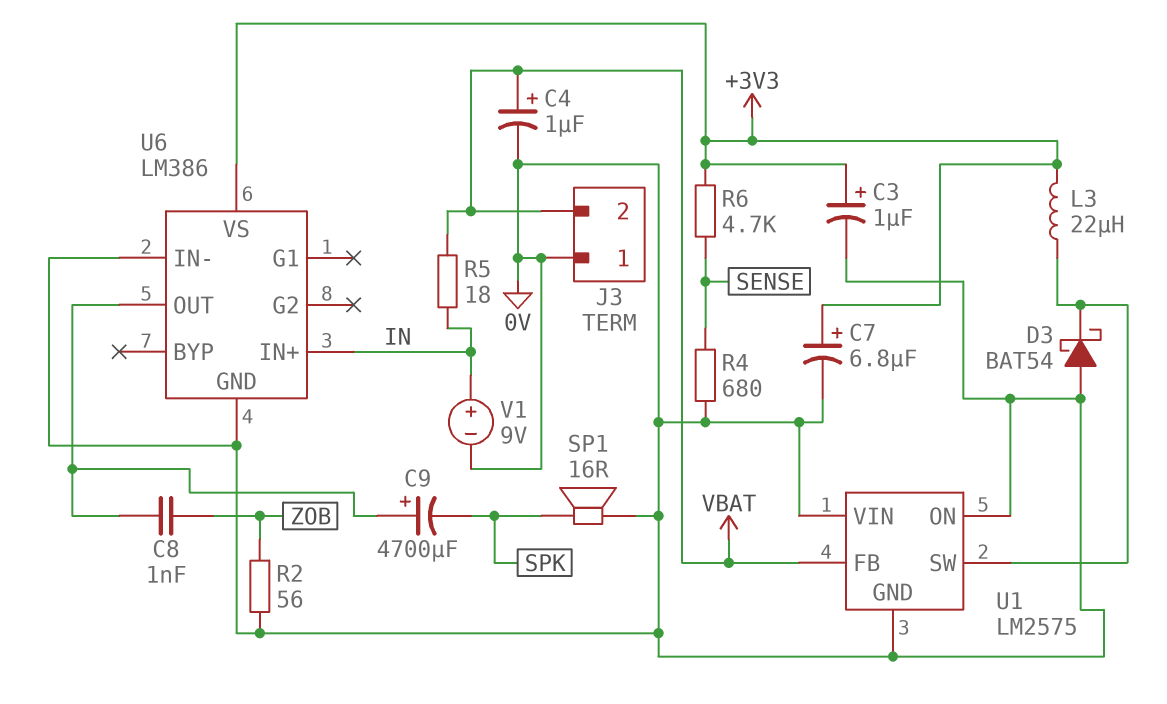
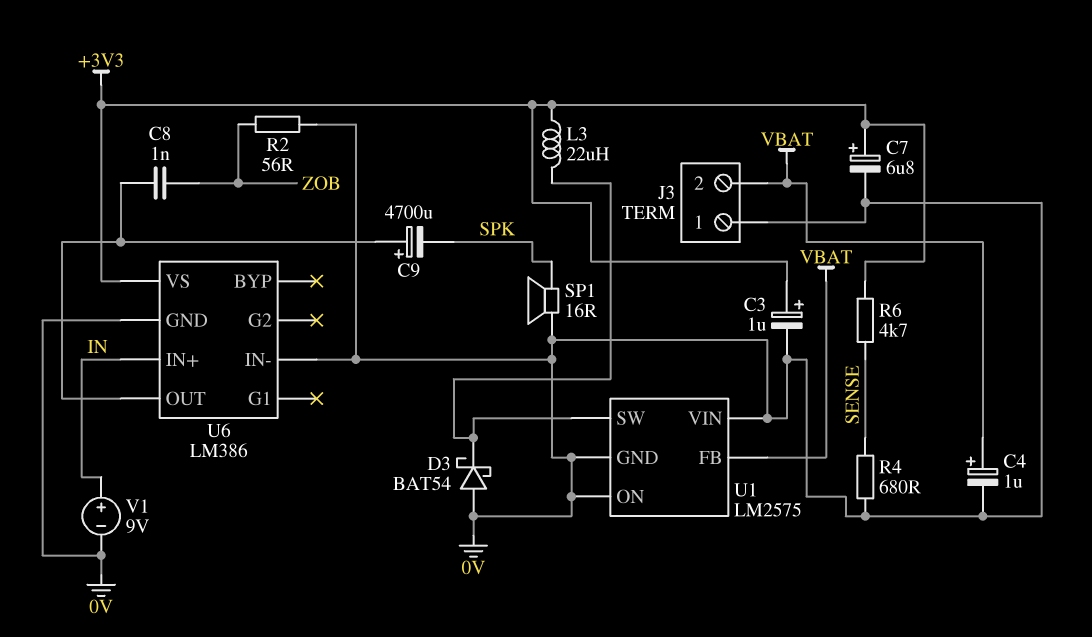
R5: 18 (IN, VBAT) -> none

